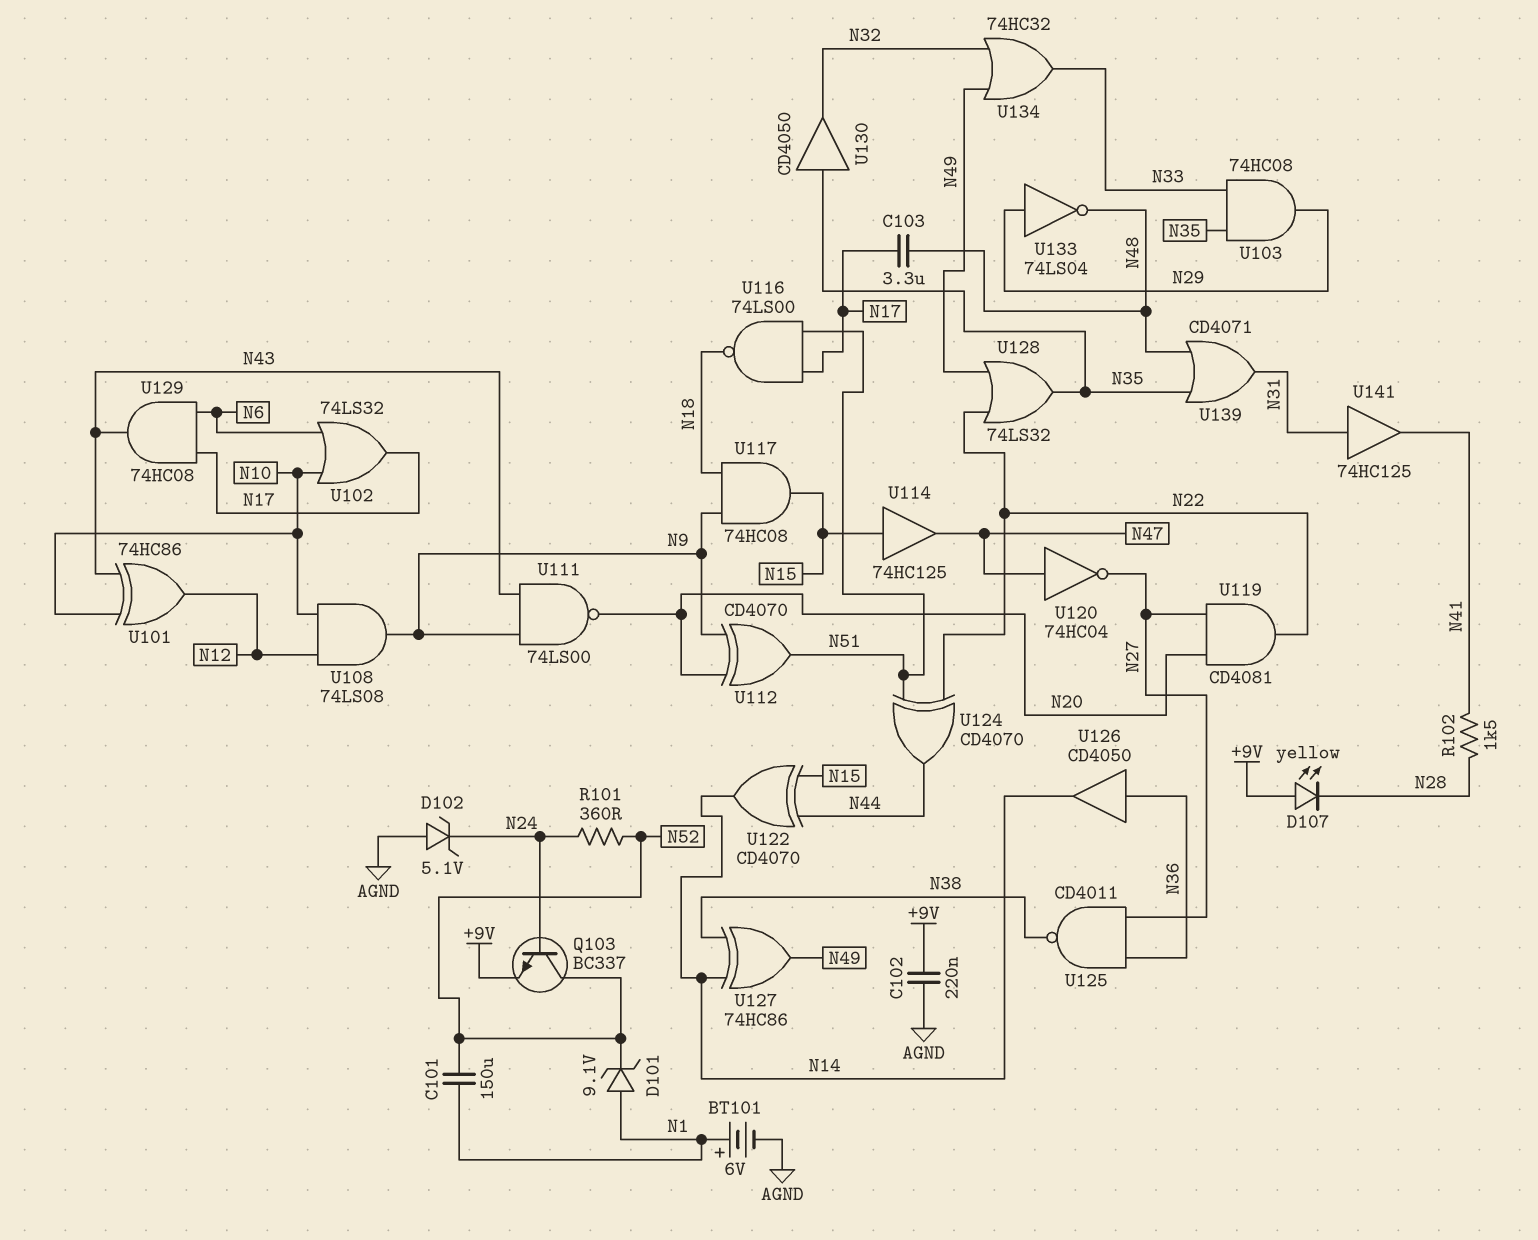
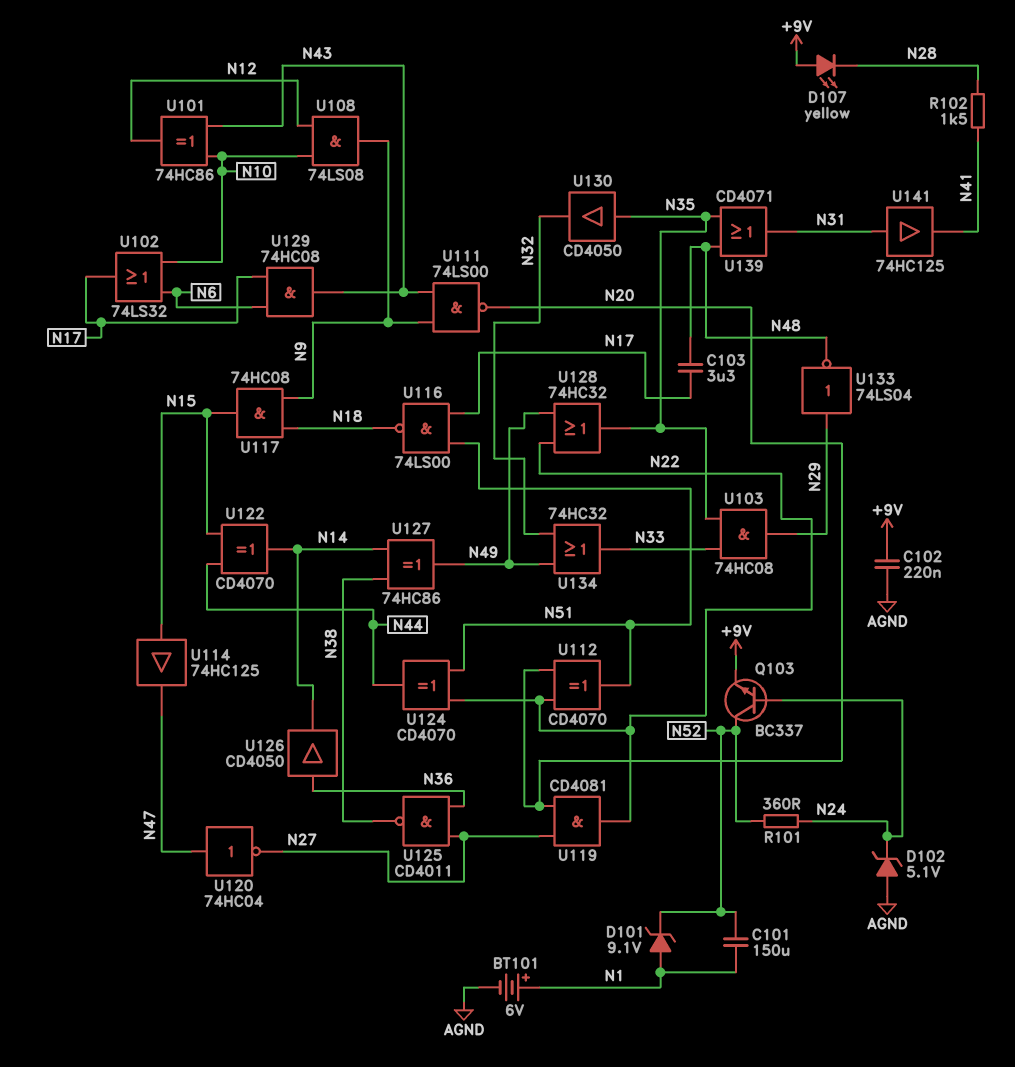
U112: XOR CD4070 (in N9, in N20, out N51) -> XOR CD4070 (in N20, in N22, out N51)
U128: OR 74LS32 (in N22, in N49, out N35) -> OR 74HC32 (in N22, in N49, out N35)

